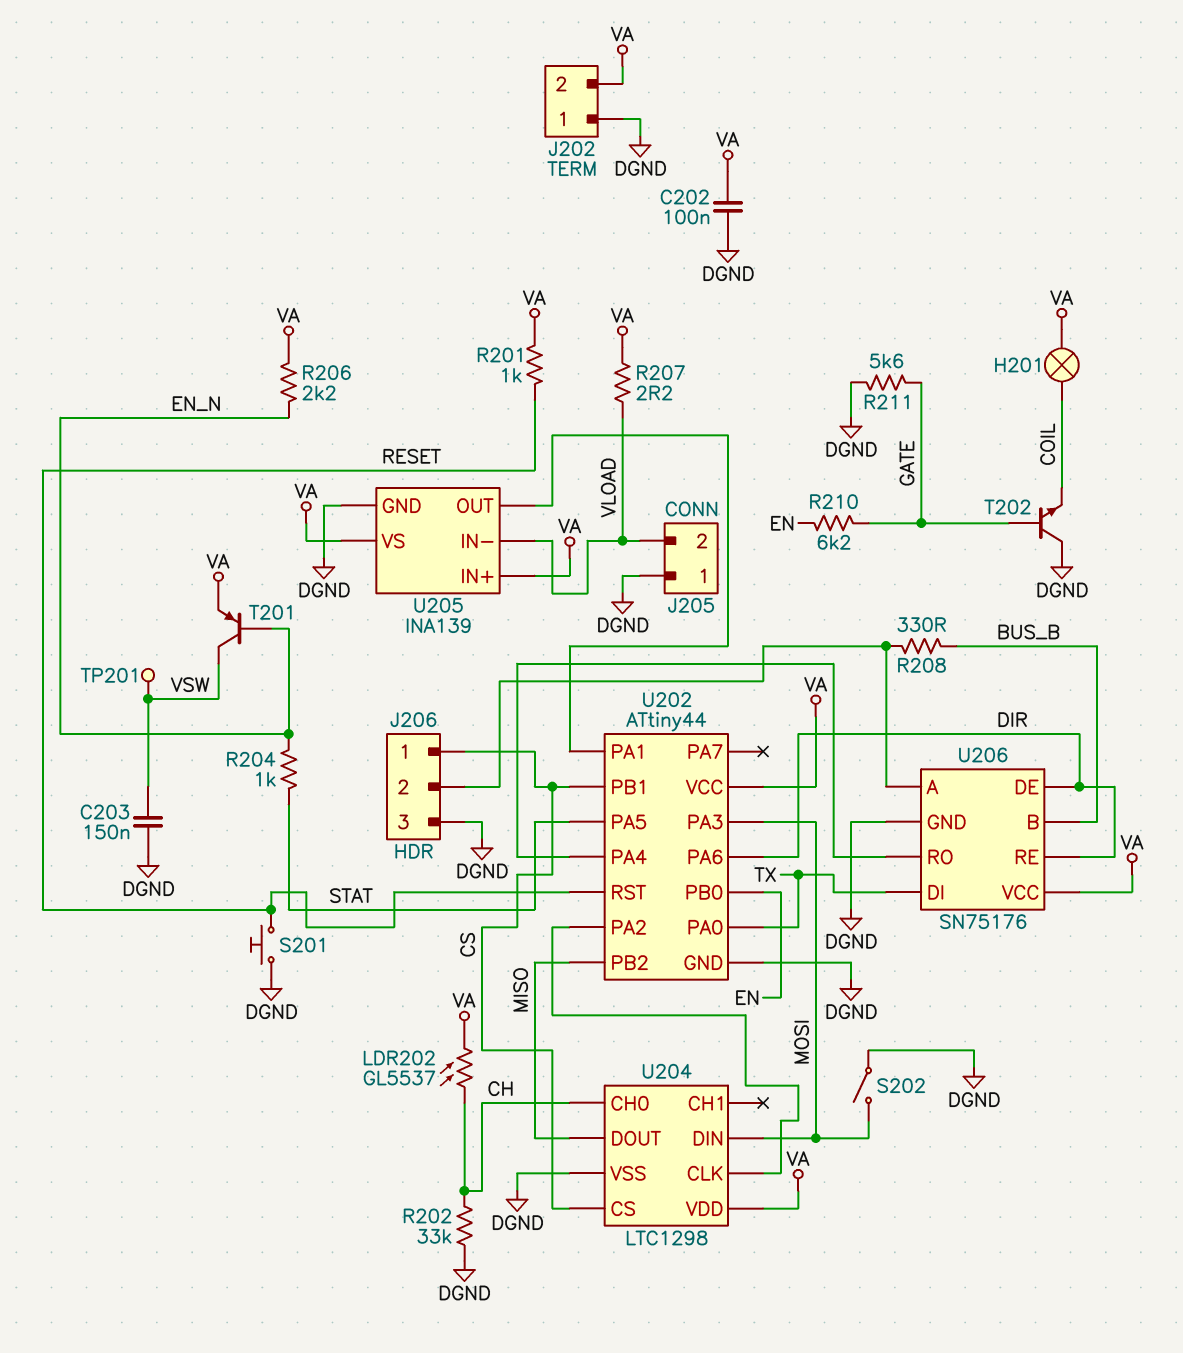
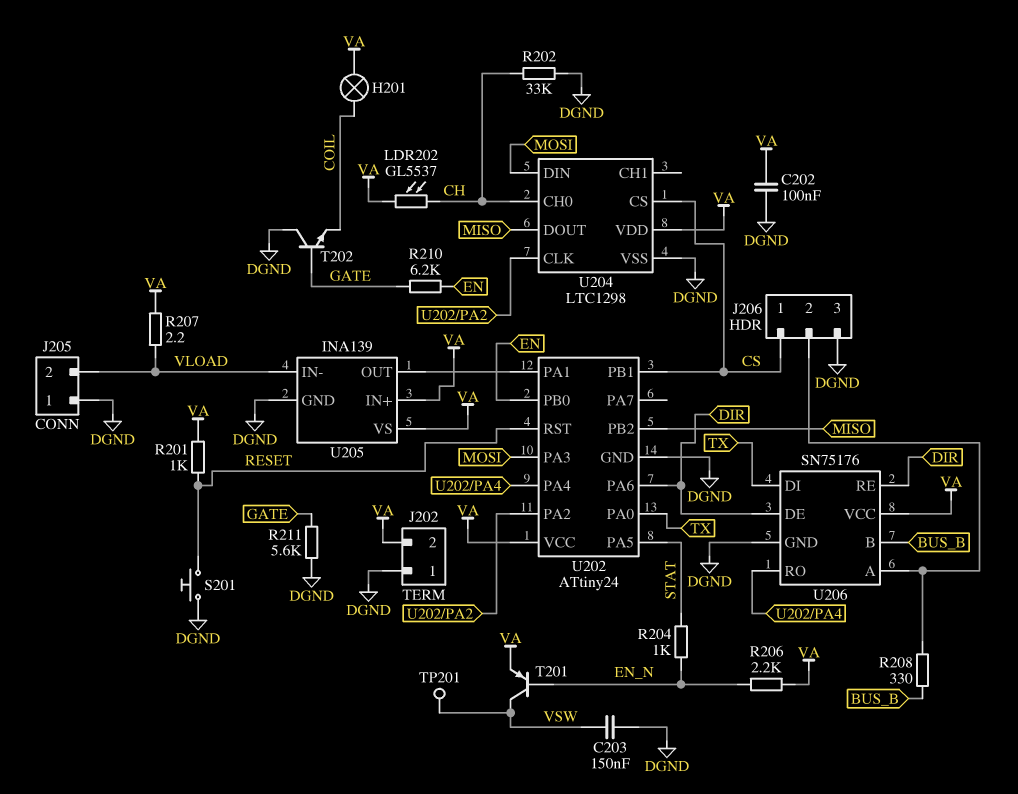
S202: switch (DGND, MOSI) -> none
U202: ATtiny44 -> ATtiny24

